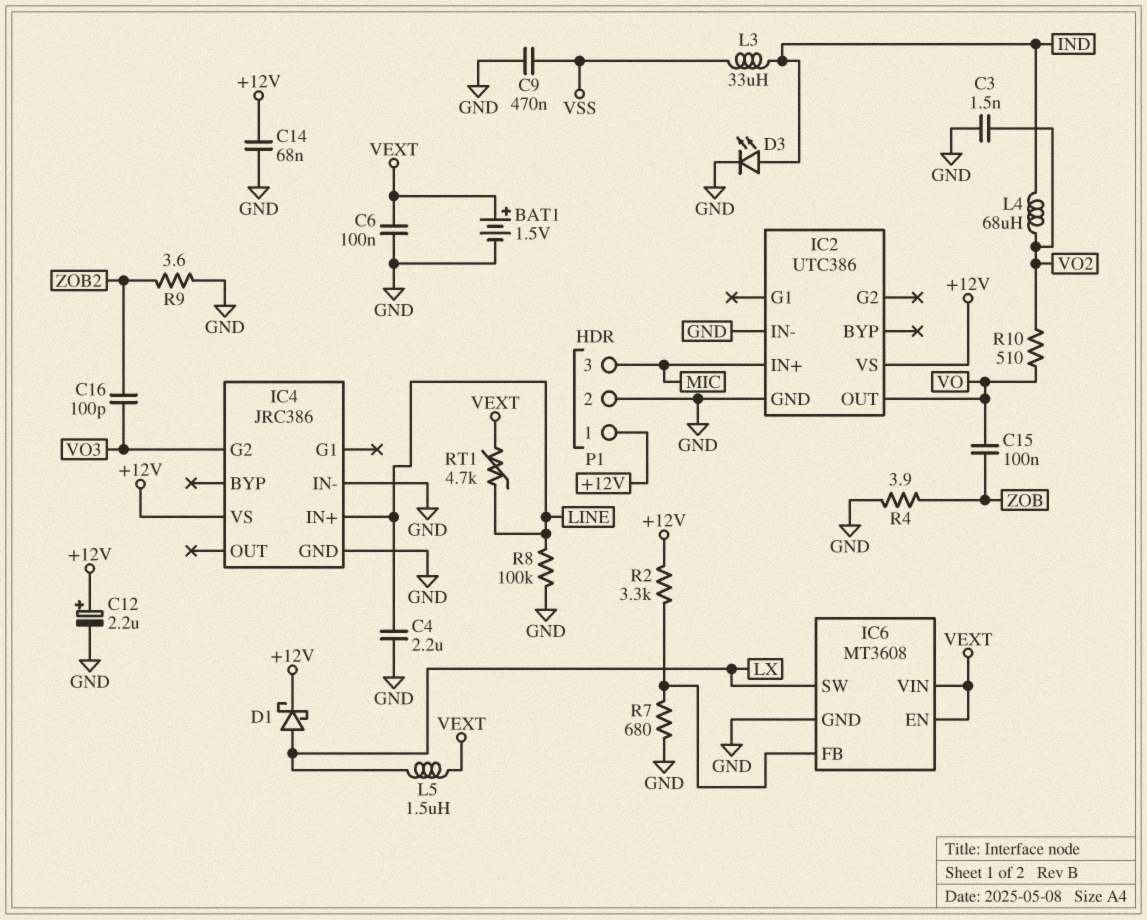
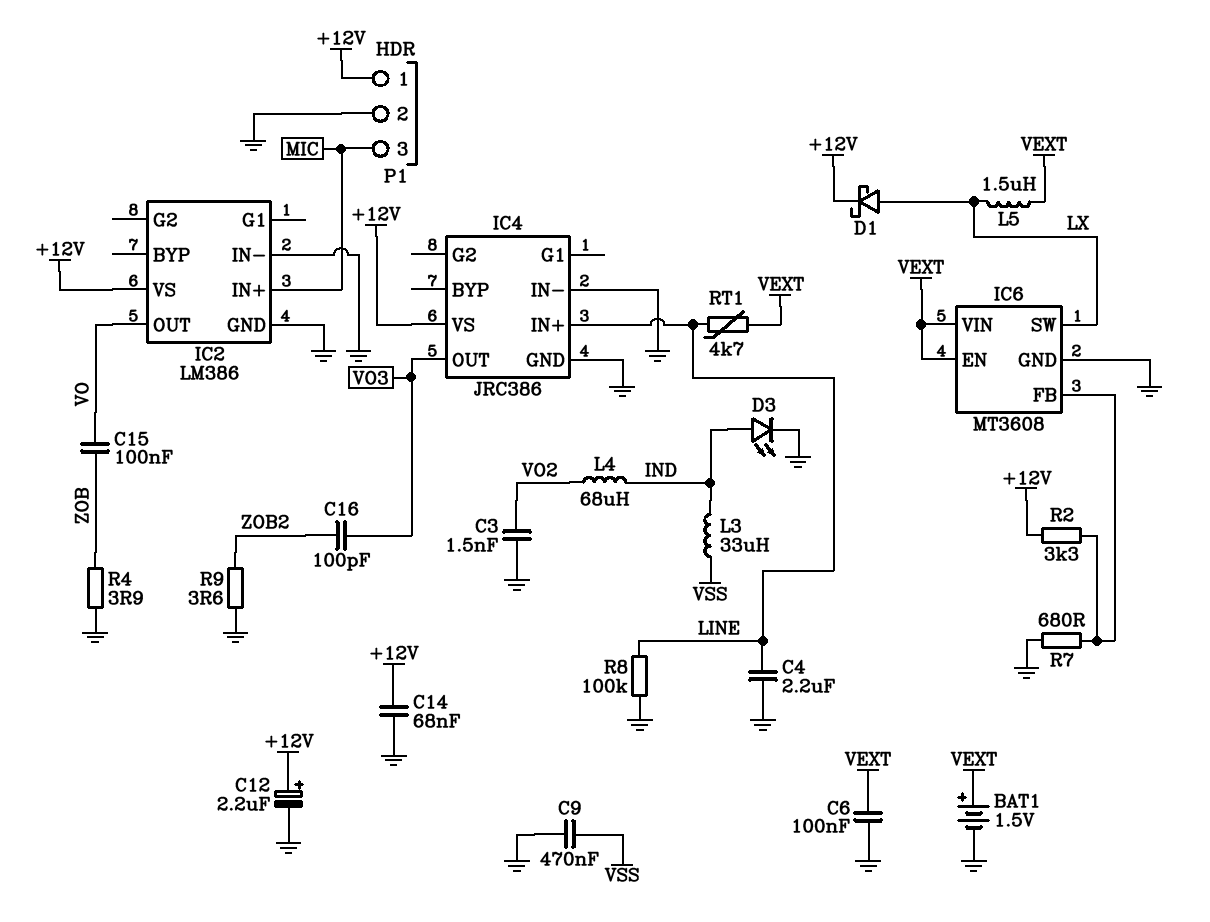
IC2: UTC386 -> LM386
IC4 pin G2: VO3 -> none
IC4 pin OUT: none -> VO3
R10: 510 (VO, VO2) -> none

